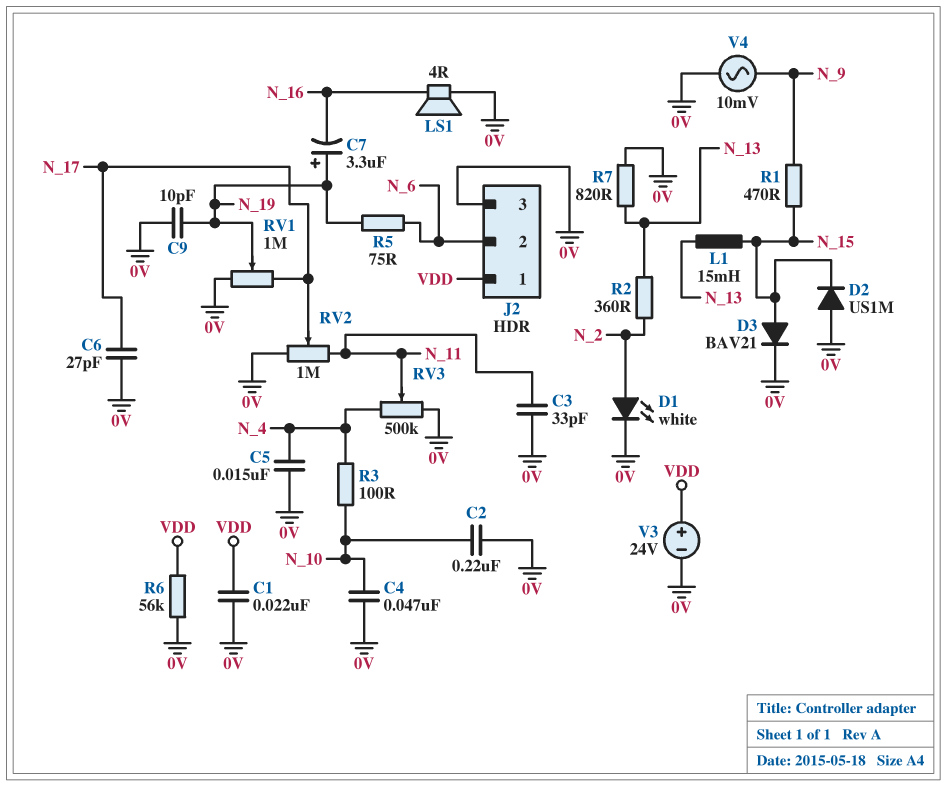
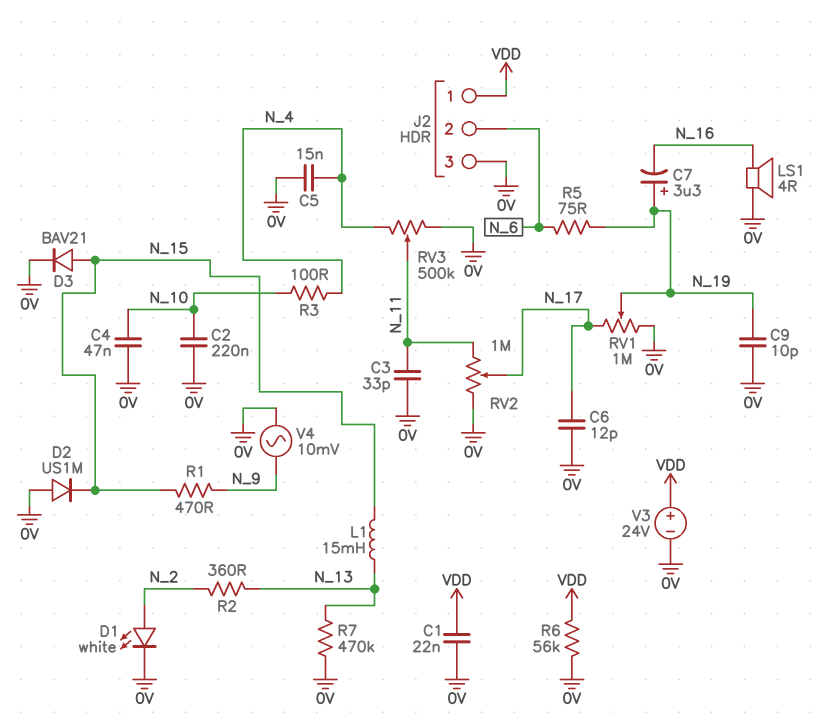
C6: 27pF (0V, N_17) -> 12pF (0V, N_17)
R7: 820 (0V, N_13) -> 470k (0V, N_13)

